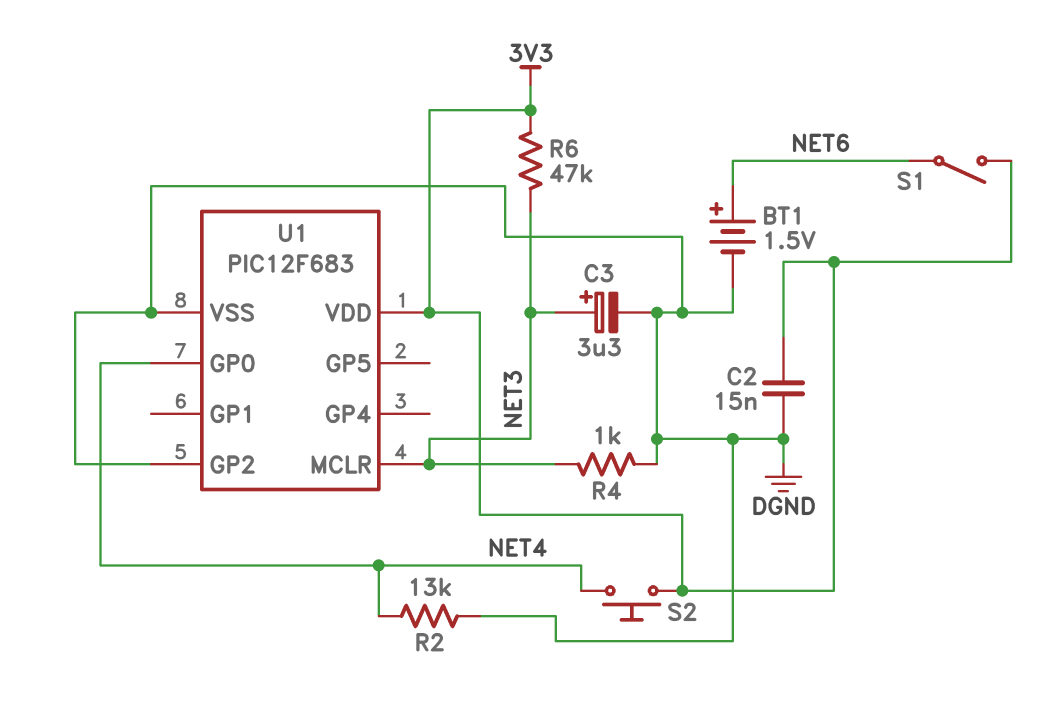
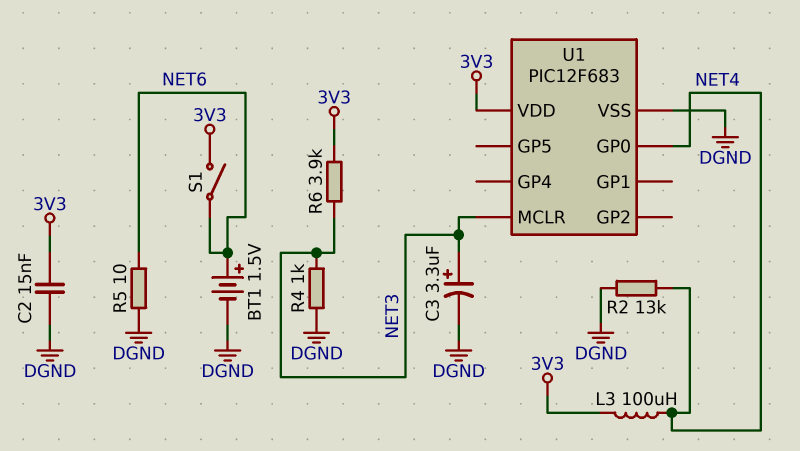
L3: none -> 100uH (3V3, NET4)
R5: none -> 10 (DGND, NET6)
R6: 47k (3V3, NET3) -> 3.9k (3V3, NET3)
S2: button (3V3, NET4) -> none
U1 pin GP2: DGND -> none

